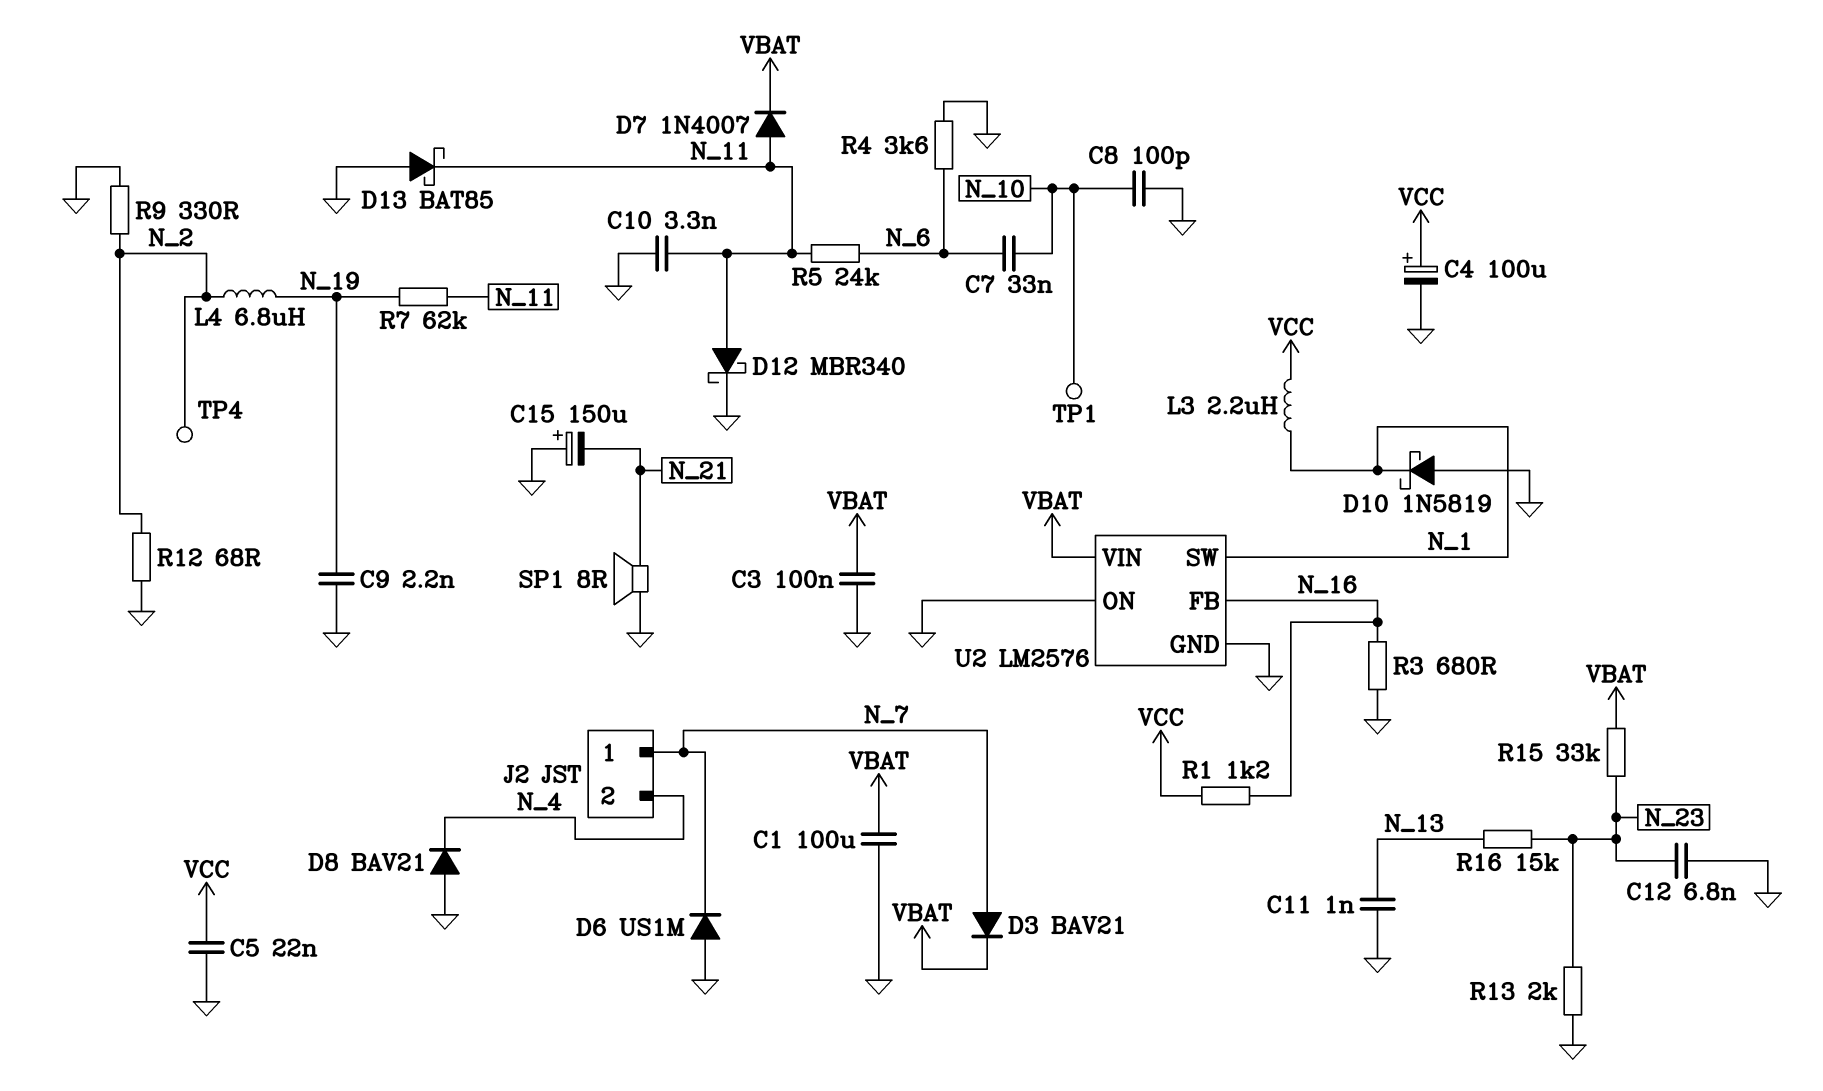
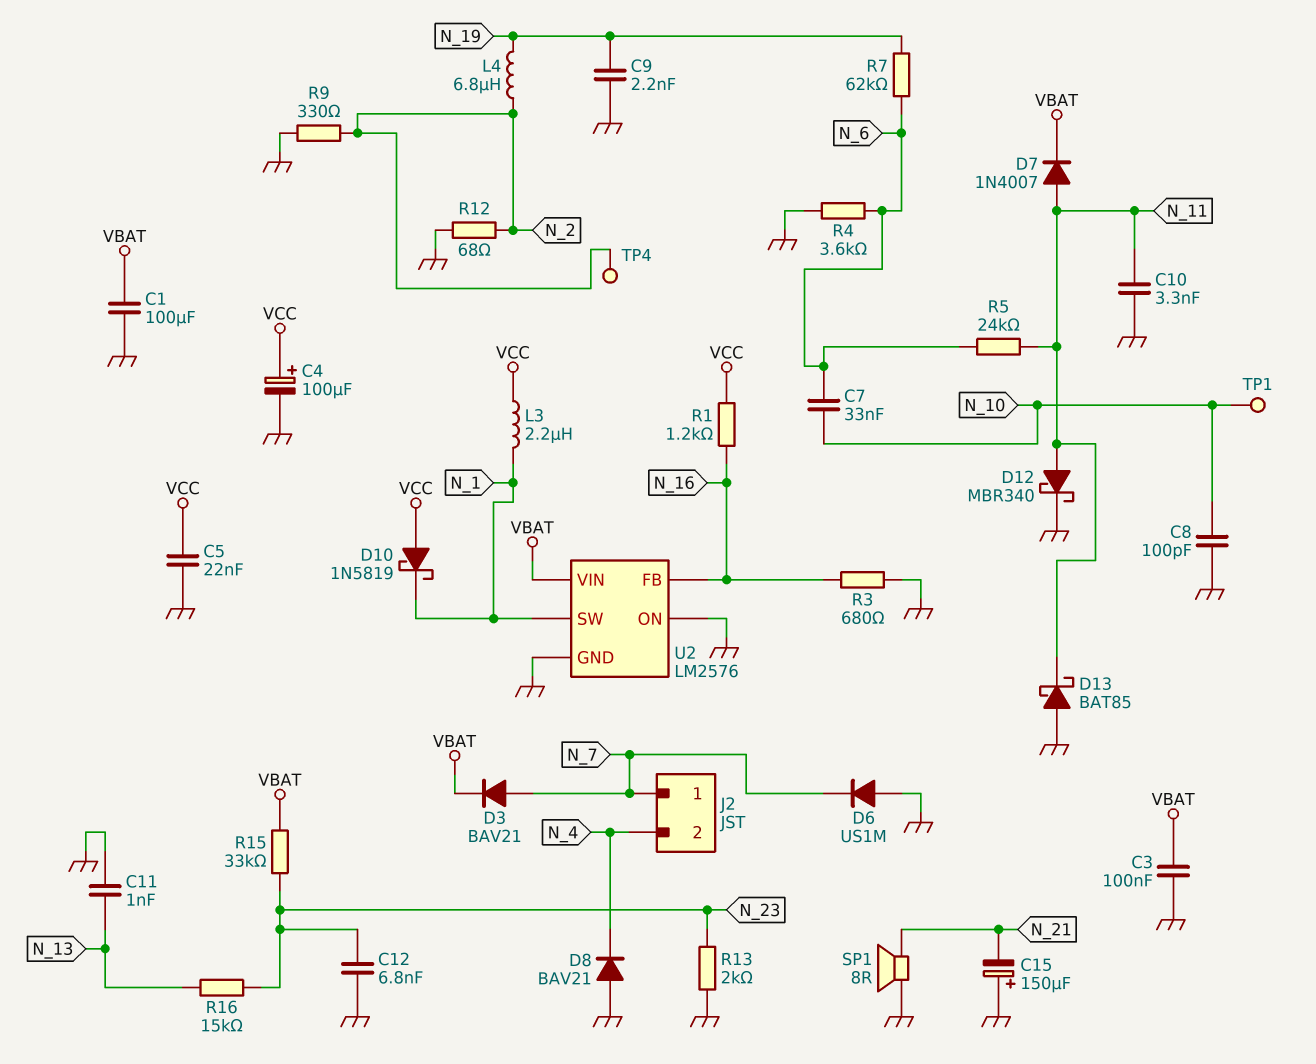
D10: schottky 1N5819 (A GND, K N_1) -> schottky 1N5819 (A VCC, K N_1)
R7: 62k (N_11, N_19) -> 62k (N_6, N_19)

